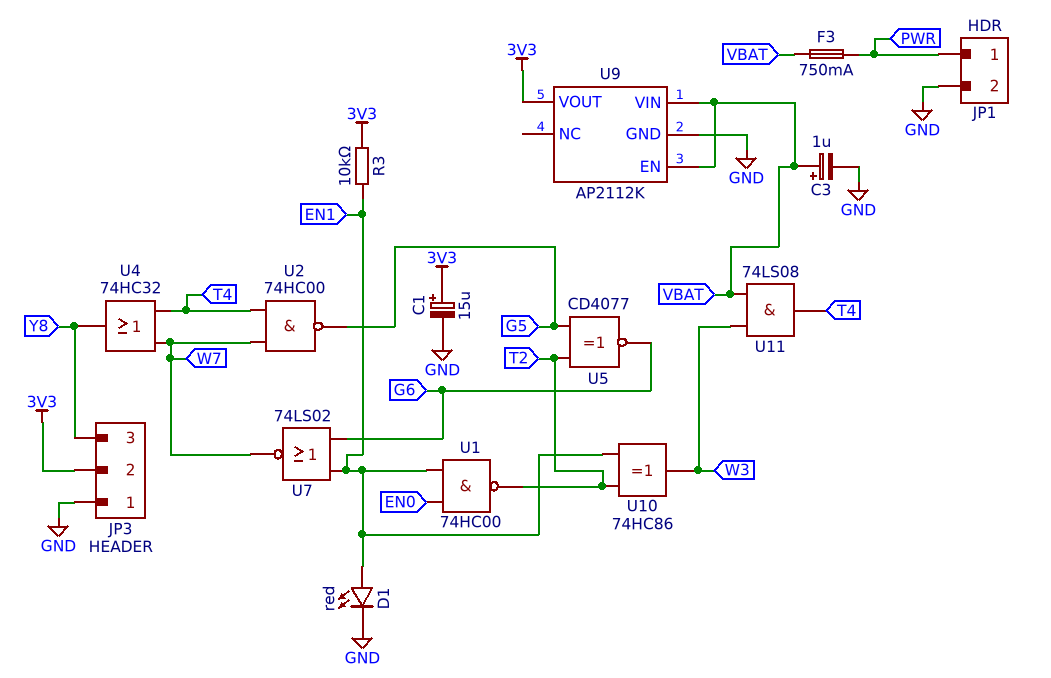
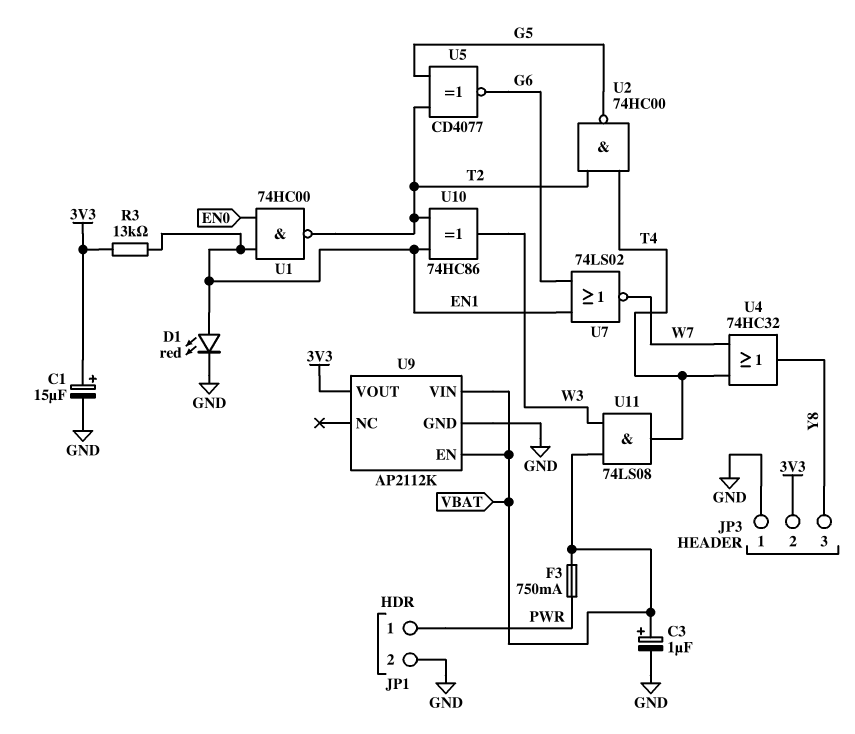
R3: 10k (3V3, EN1) -> 13k (3V3, EN1)
U2: NAND 74HC00 (in T4, in W7, out G5) -> NAND 74HC00 (in T2, in T4, out G5)

